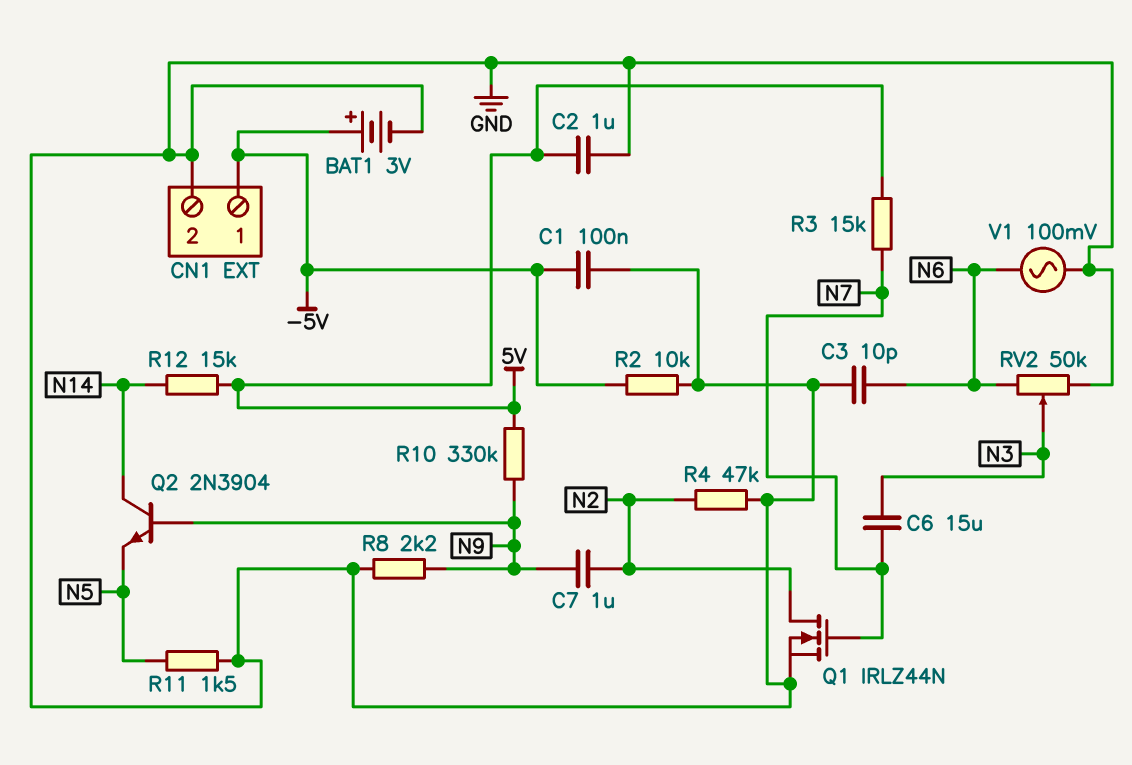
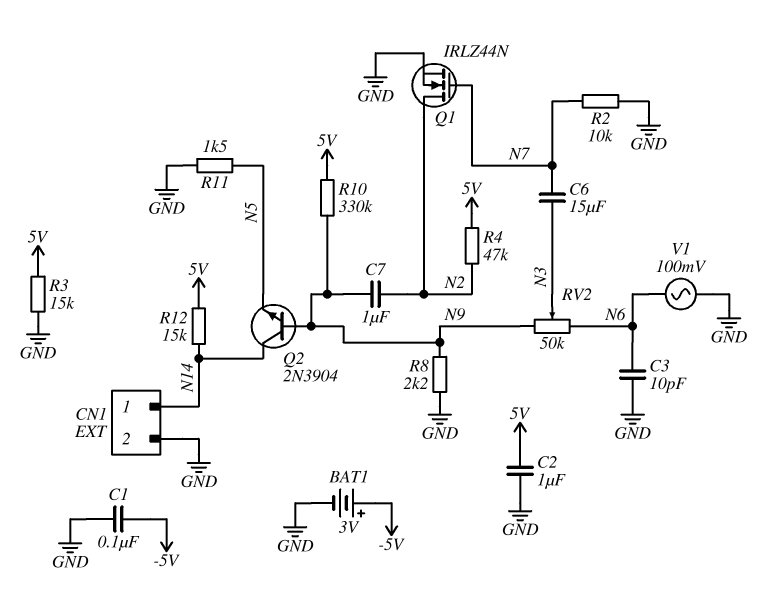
CN1 pin 1: -5V -> N14
R2: 10k (-5V, GND) -> 10k (GND, N7)
R3: 15k (5V, N7) -> 15k (5V, GND)
R4: 47k (GND, N2) -> 47k (5V, N2)
RV2: 50k (GND, N6, wiper N3) -> 50k (N6, N9, wiper N3)

